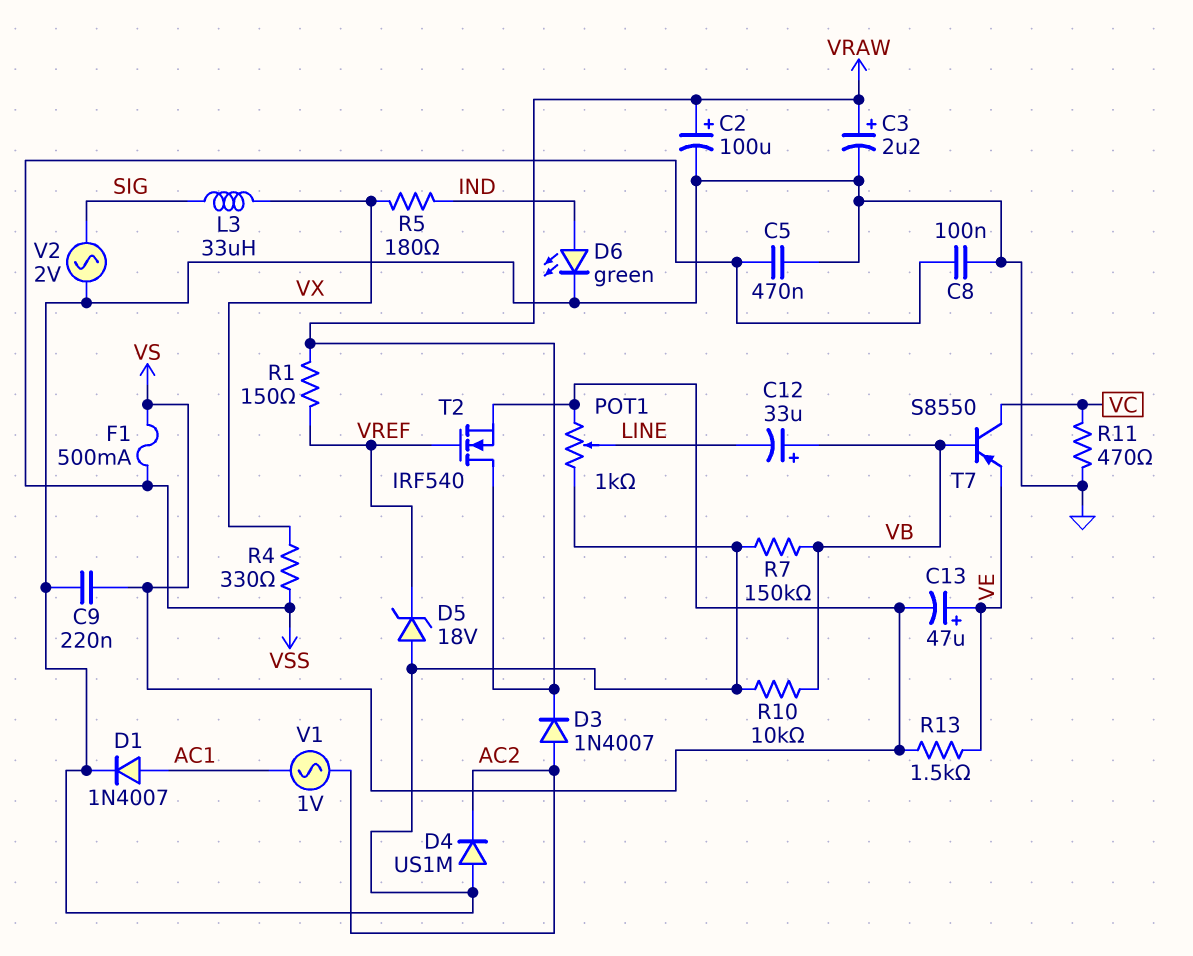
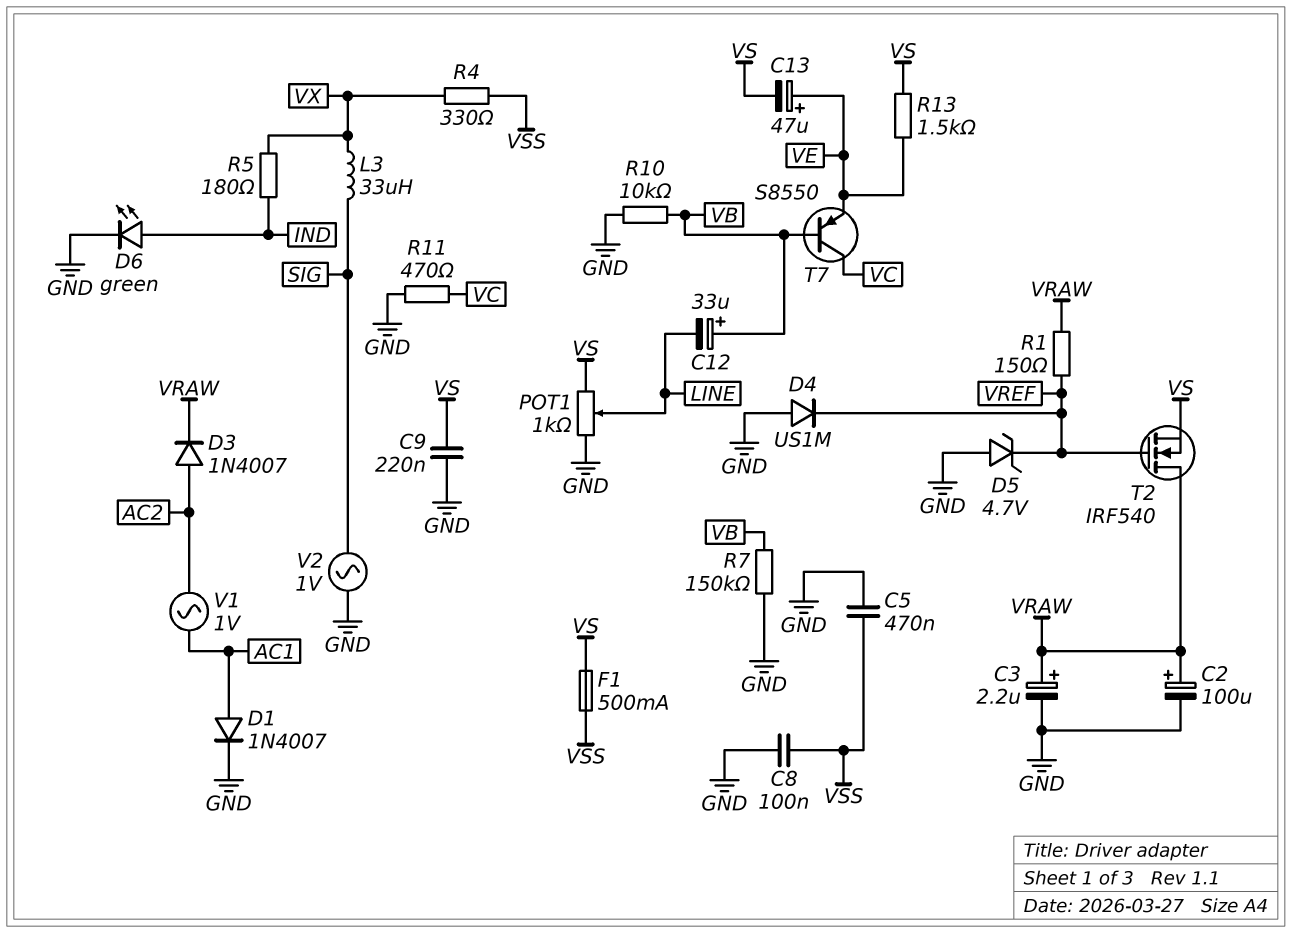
D4: diode US1M (A GND, K AC2) -> diode US1M (A GND, K VREF)
D5: zener 18V (A GND, K VREF) -> zener 4.7V (A GND, K VREF)
V2: AC 2V (GND, SIG) -> AC 1V (GND, SIG)

